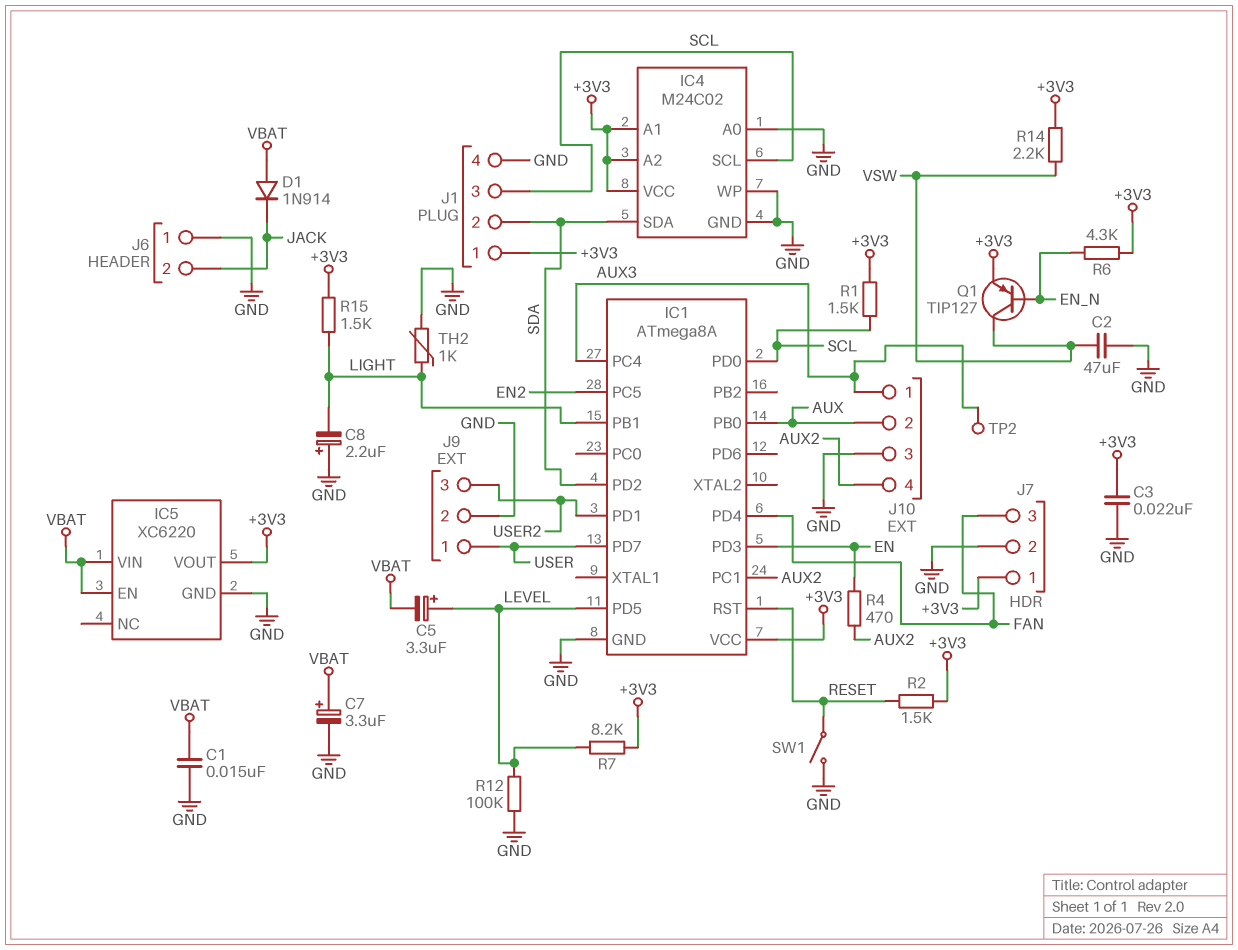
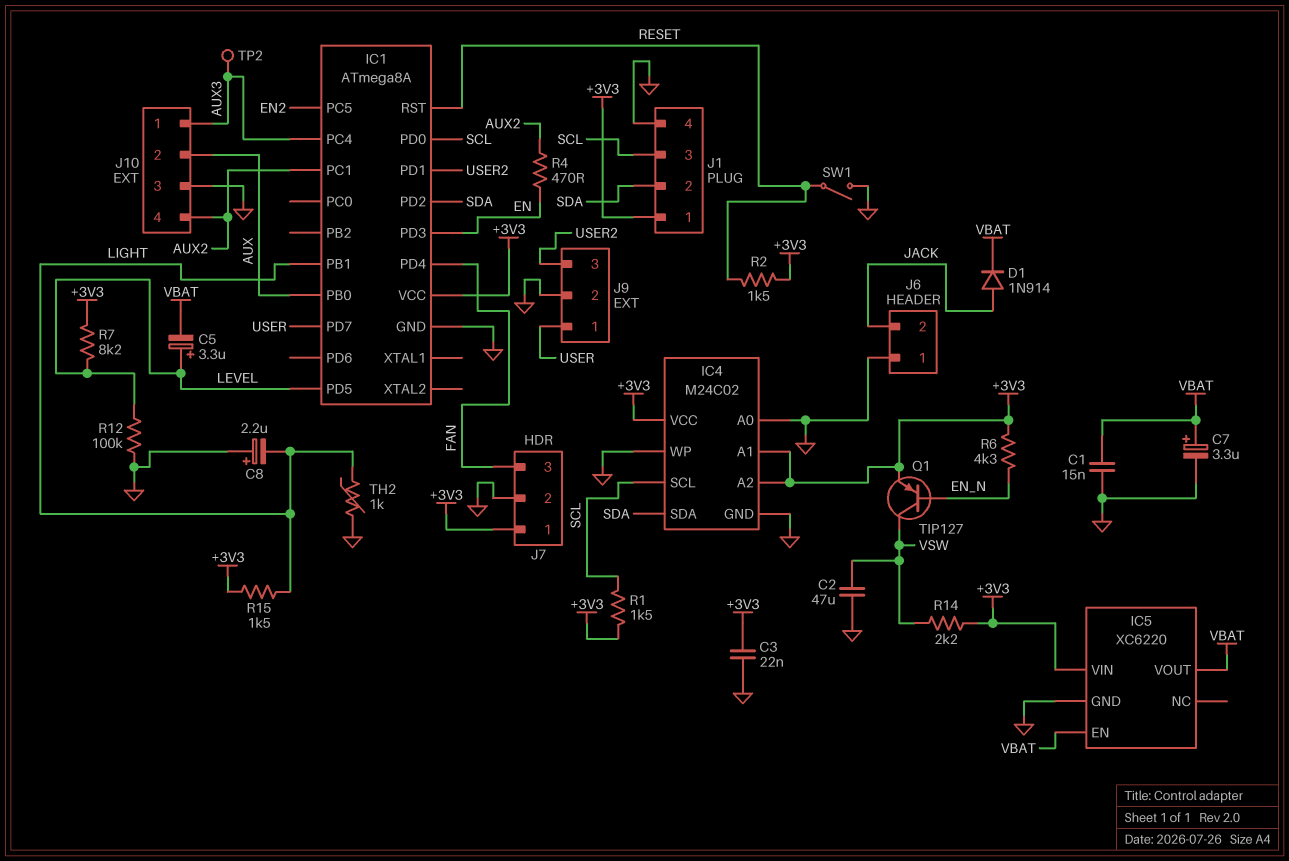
D1: diode 1N914 (A VBAT, K JACK) -> diode 1N914 (A JACK, K VBAT)
IC5 pin VIN: VBAT -> +3V3
IC5 pin VOUT: +3V3 -> VBAT

